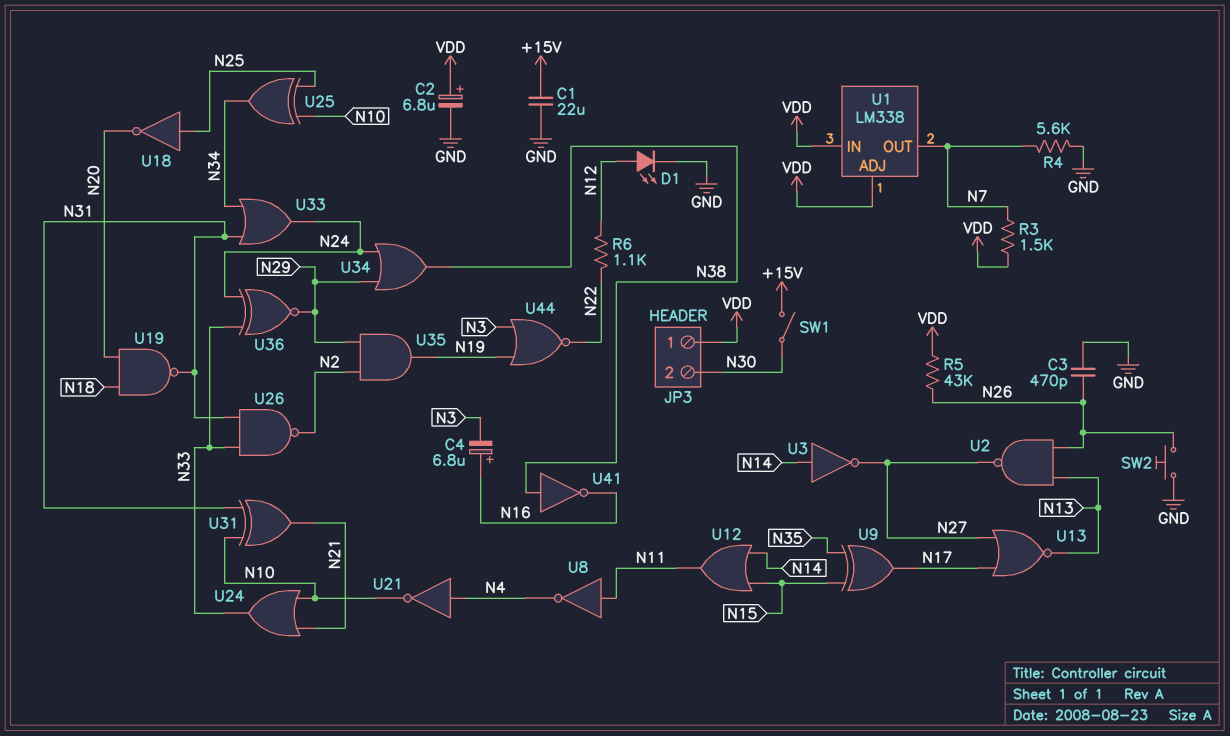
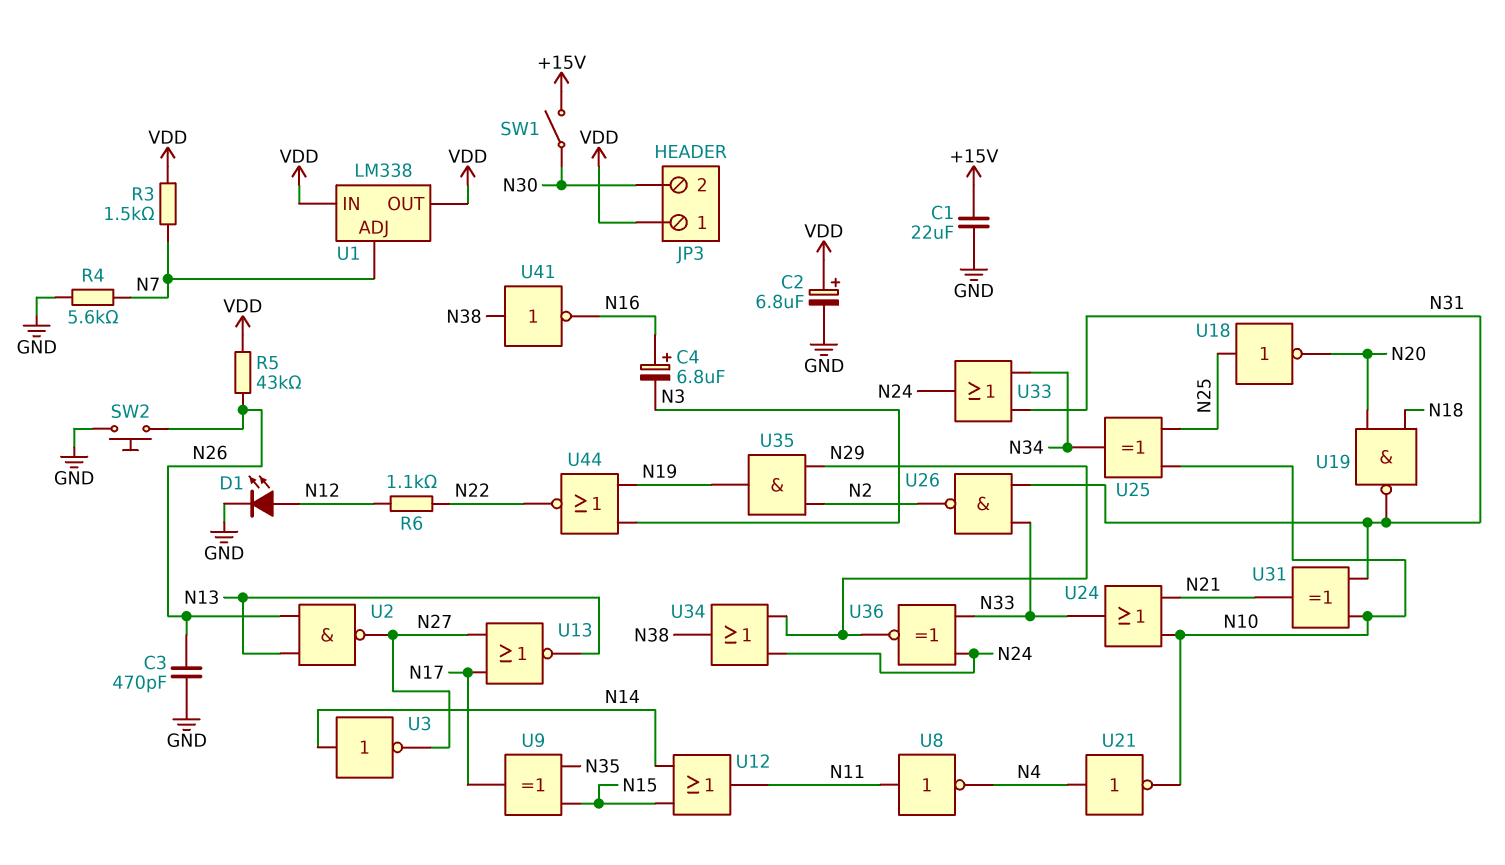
U1 pin ADJ: VDD -> N7
U1 pin OUT: N7 -> VDD

